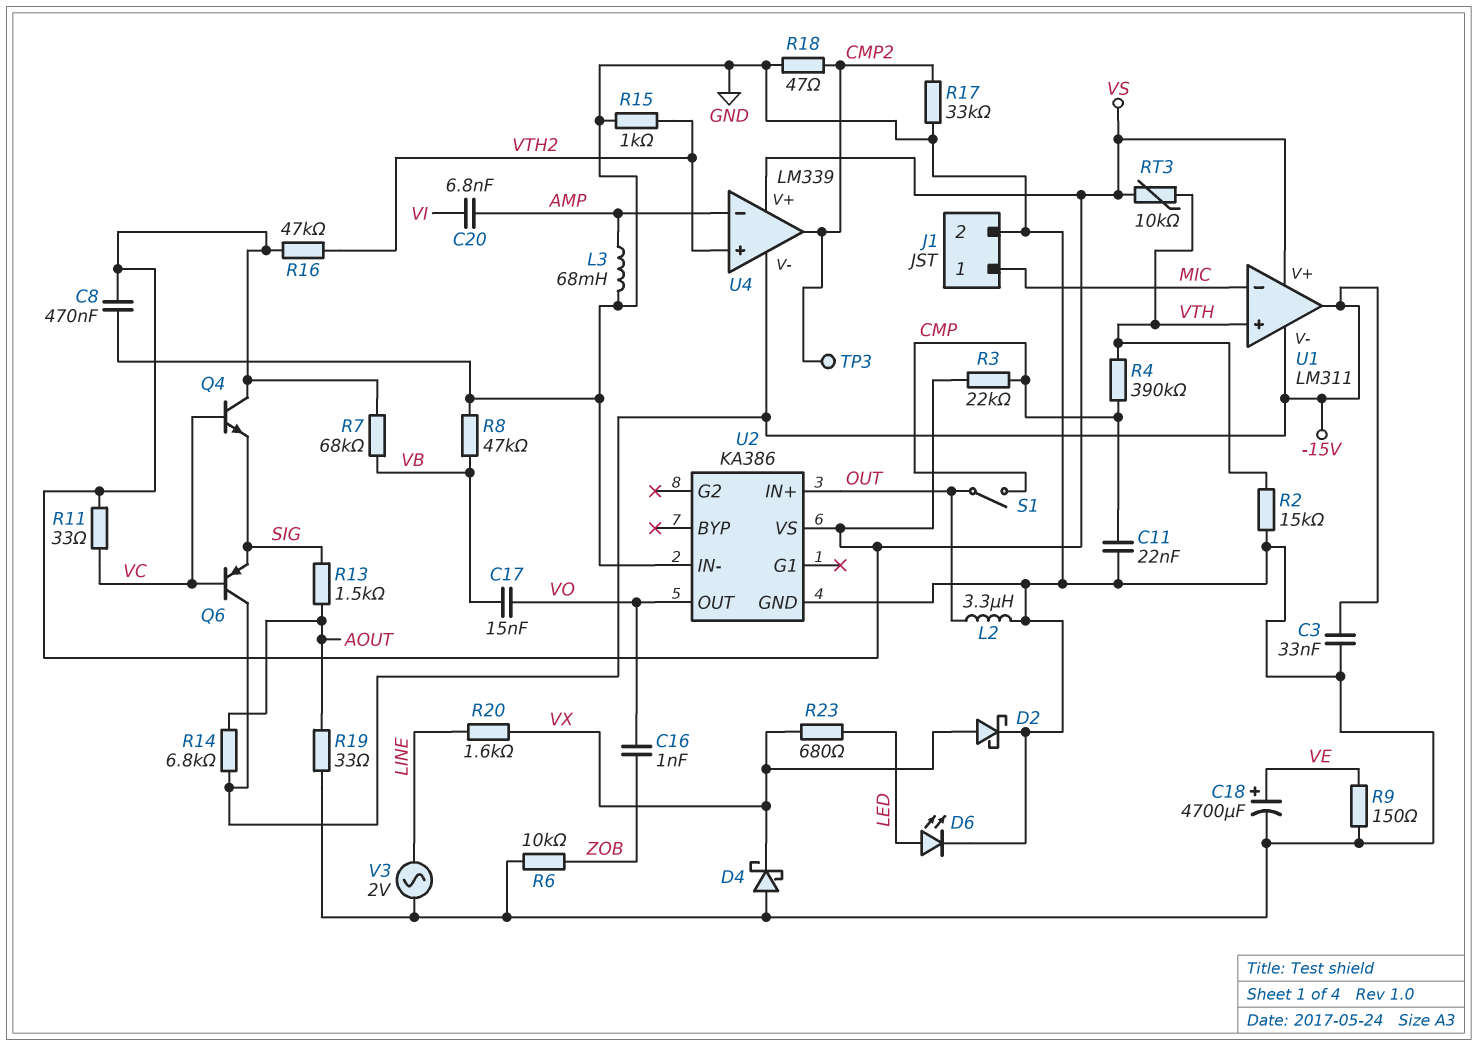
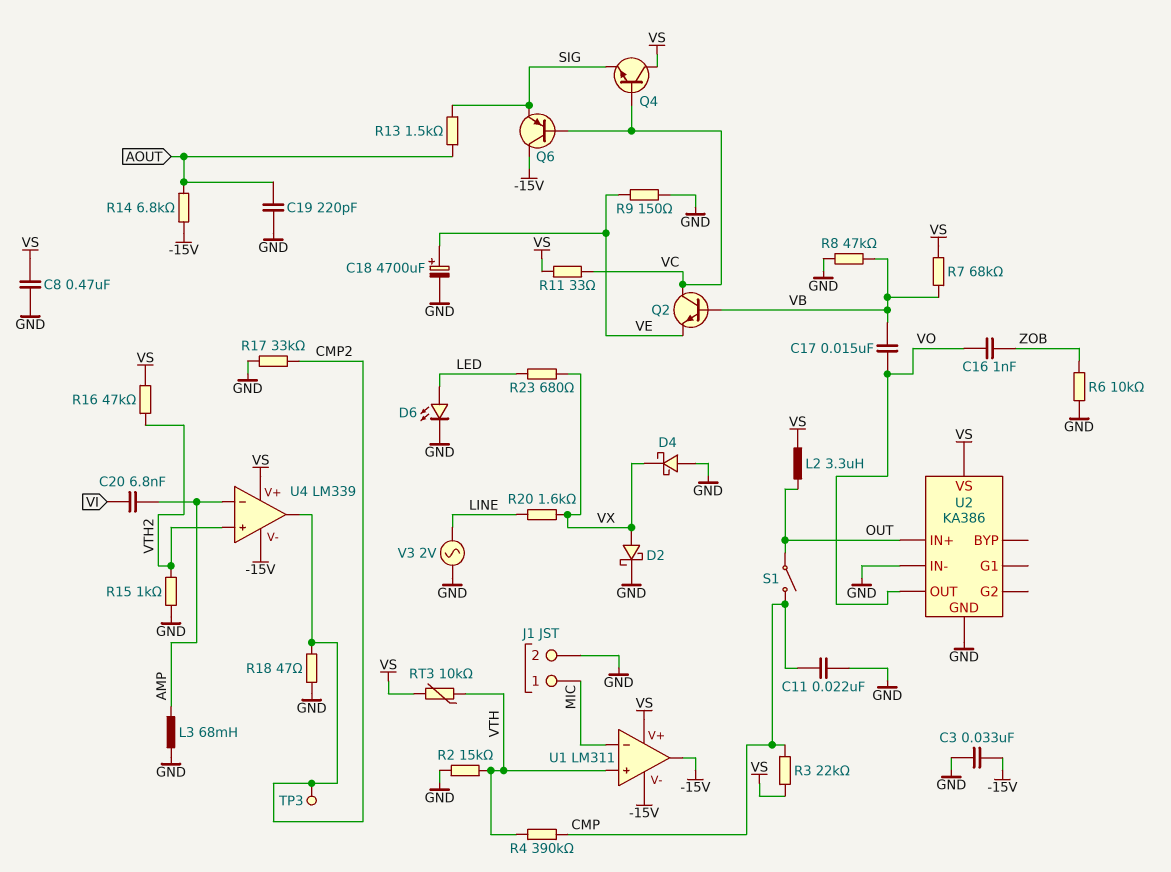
C19: none -> 220pF (AOUT, GND)
L2: 3.3uH (GND, OUT) -> 3.3uH (OUT, VS)
Q2: none -> NPN (B VB, C VC, E VE)
R19: 33 (AOUT, GND) -> none

